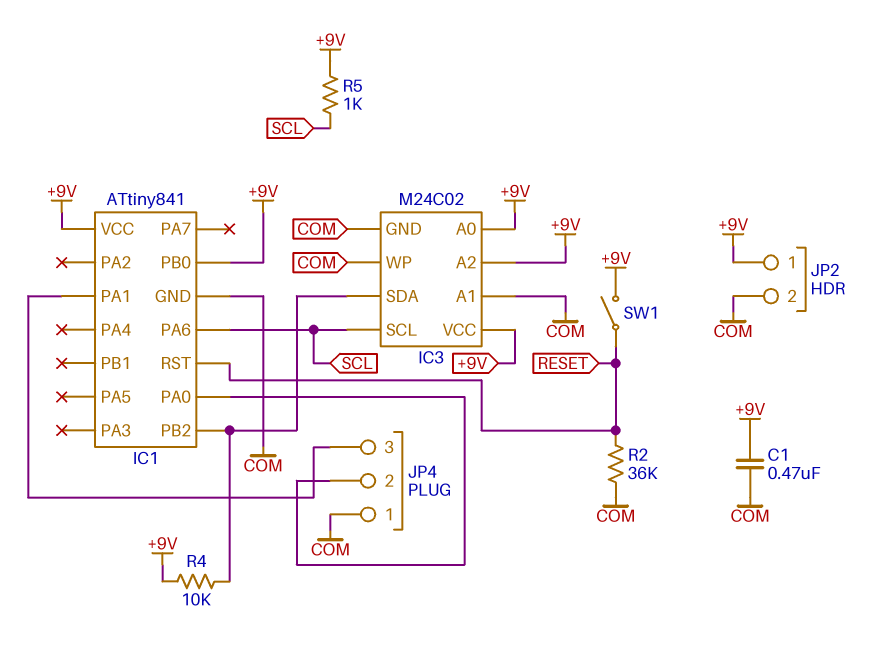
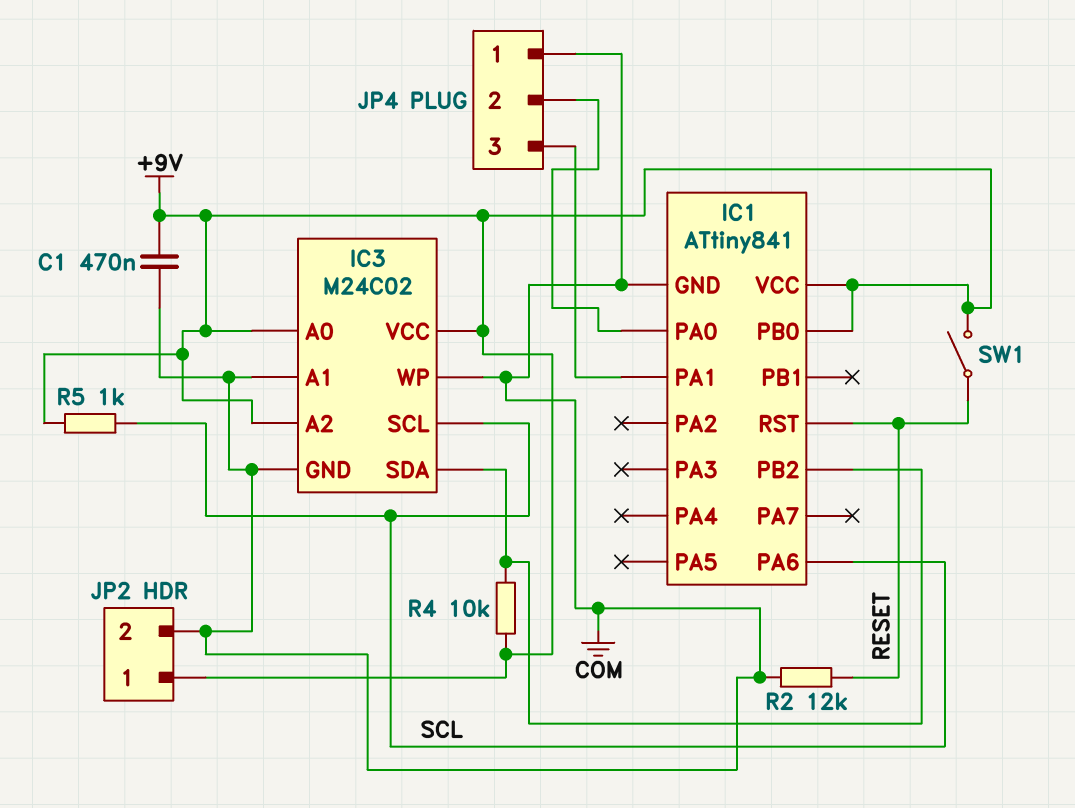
R2: 36k (COM, RESET) -> 12k (COM, RESET)

